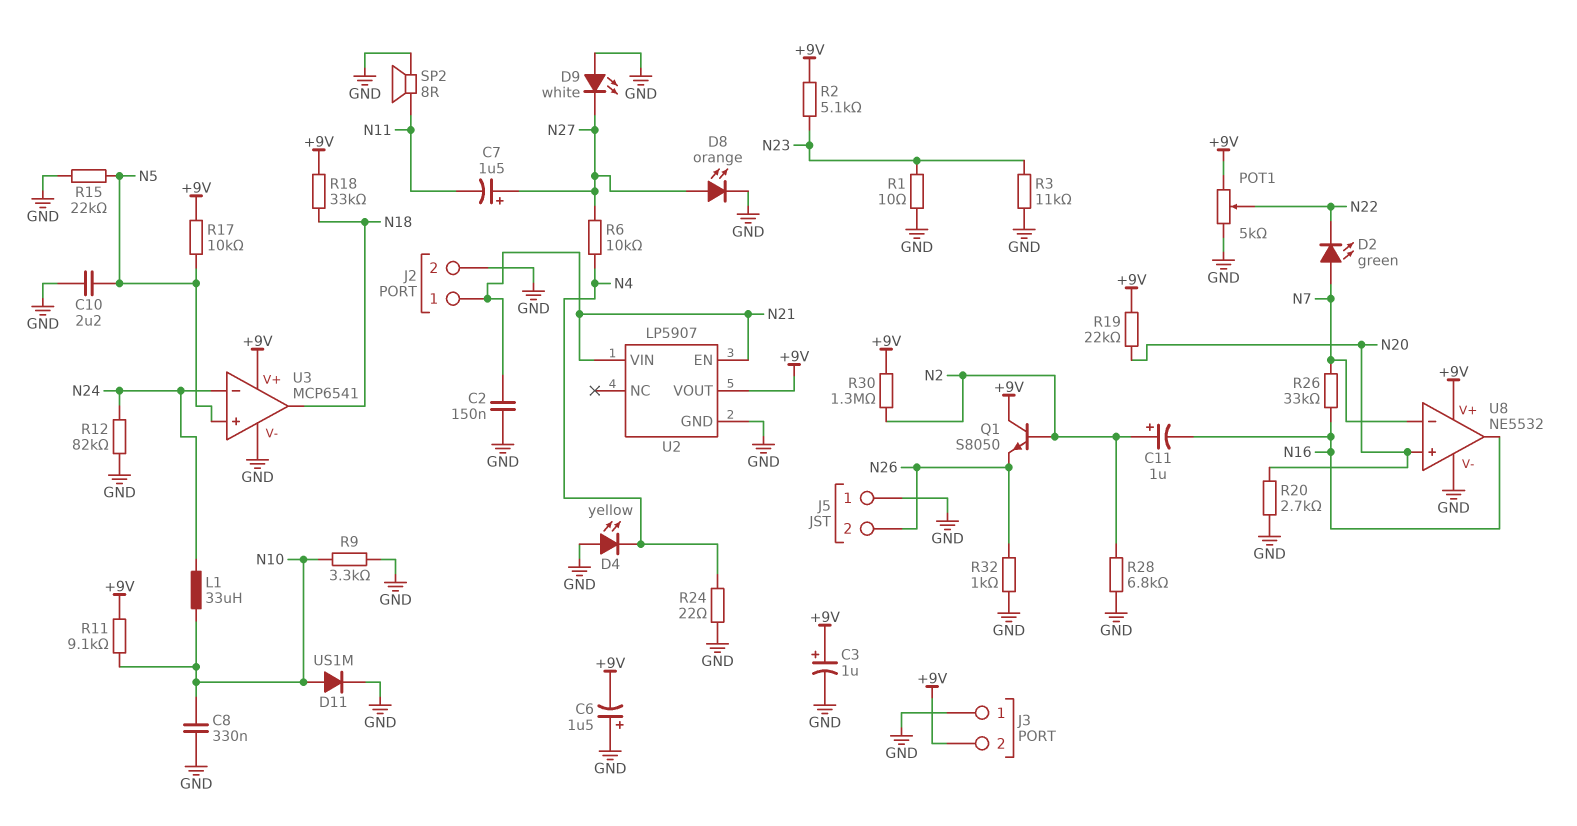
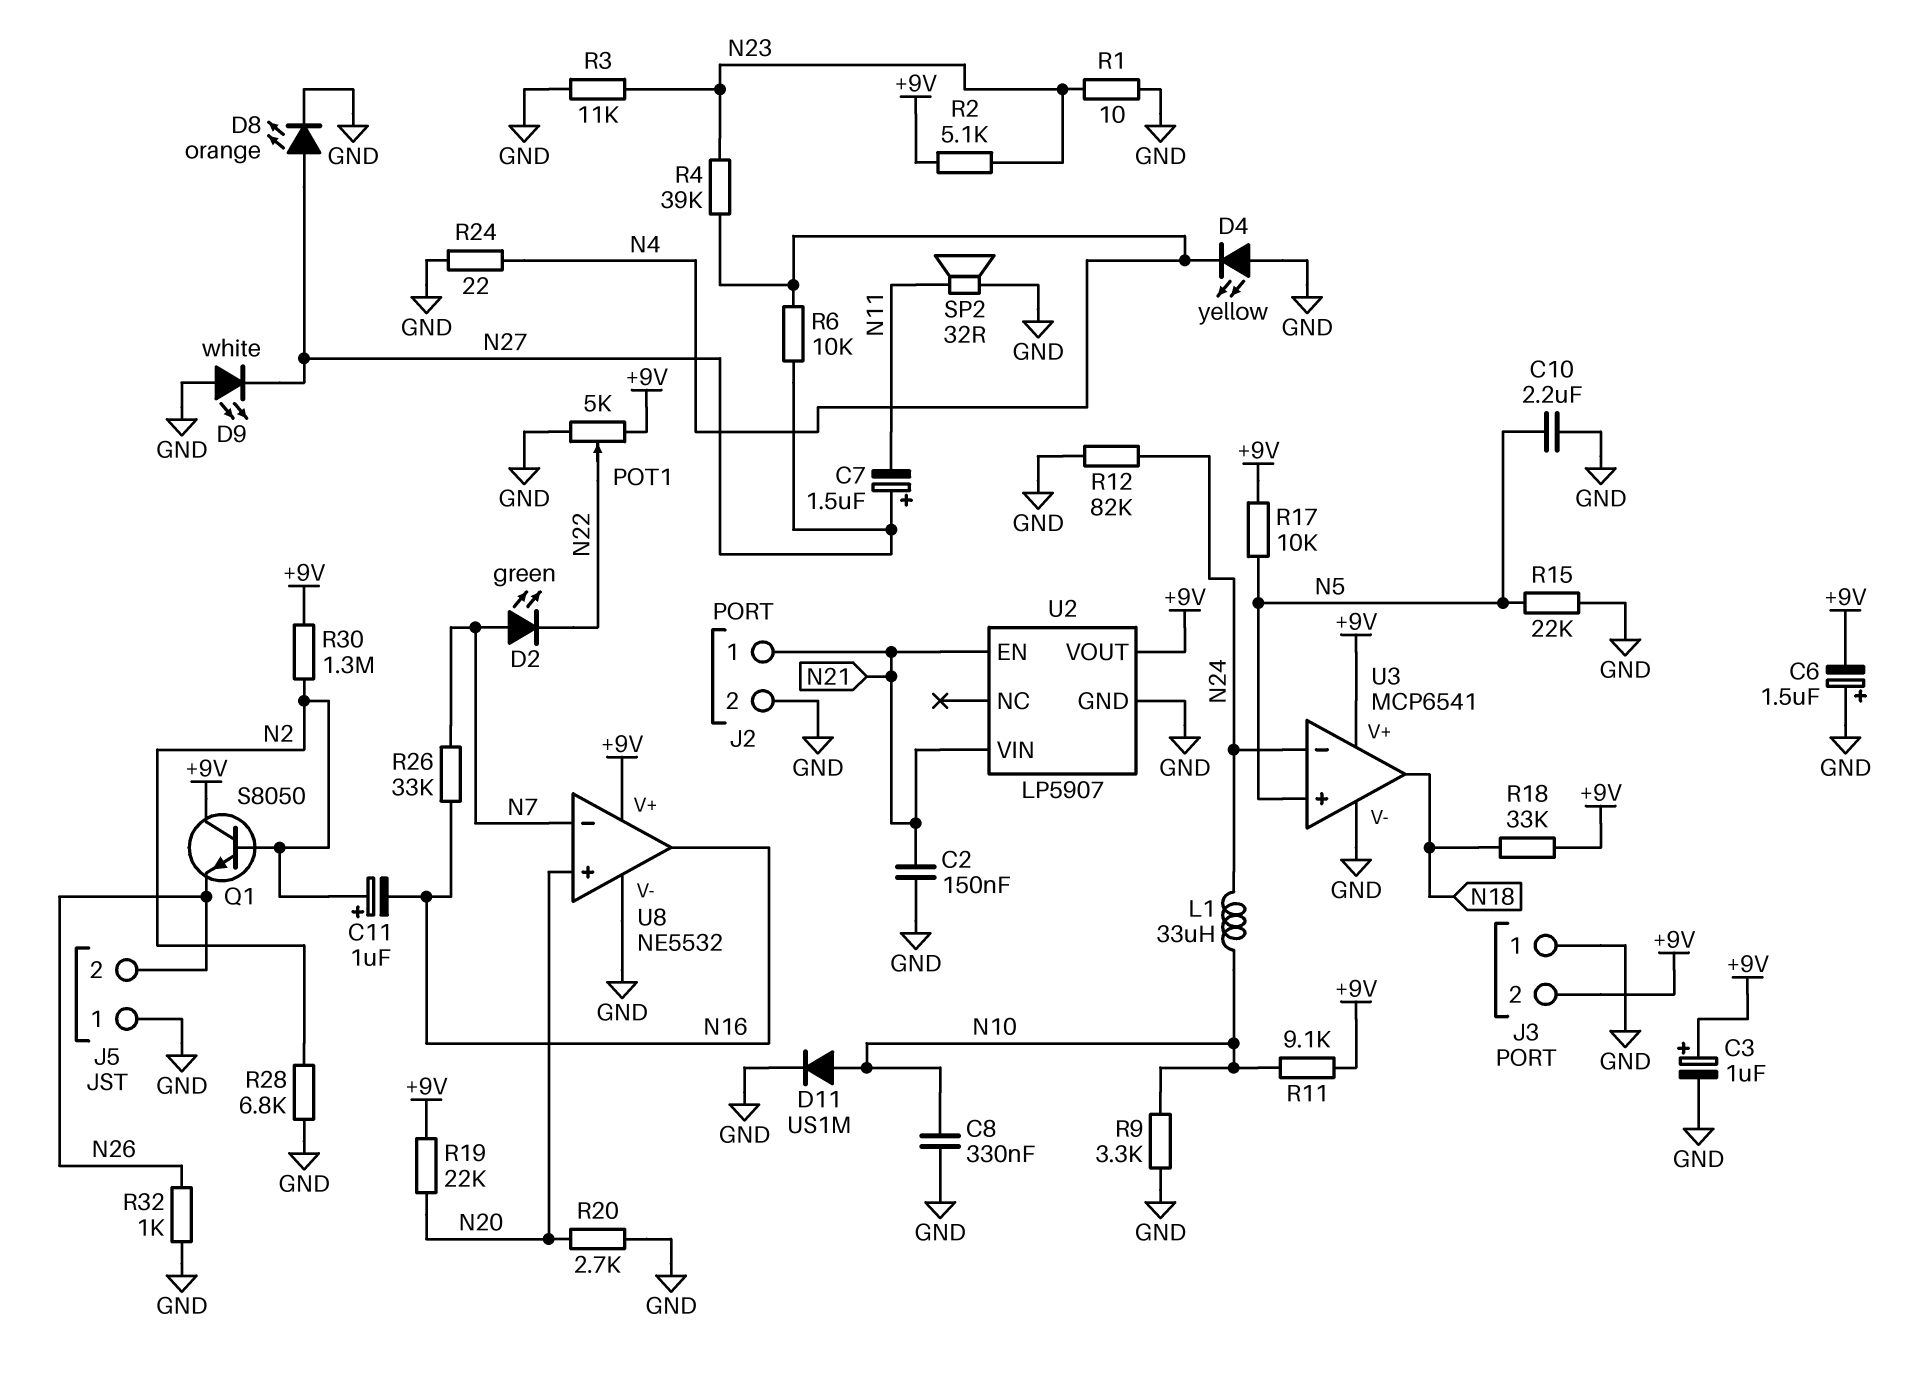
R4: none -> 39k (N4, N23)
SP2: speaker 8R (GND, N11) -> speaker 32R (GND, N11)

